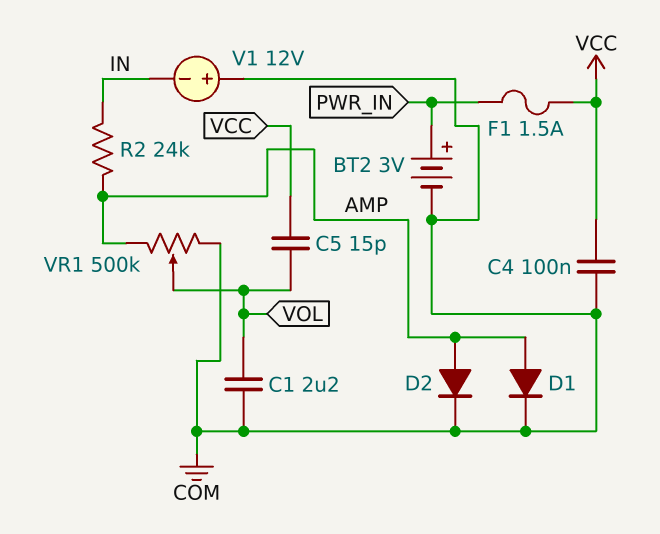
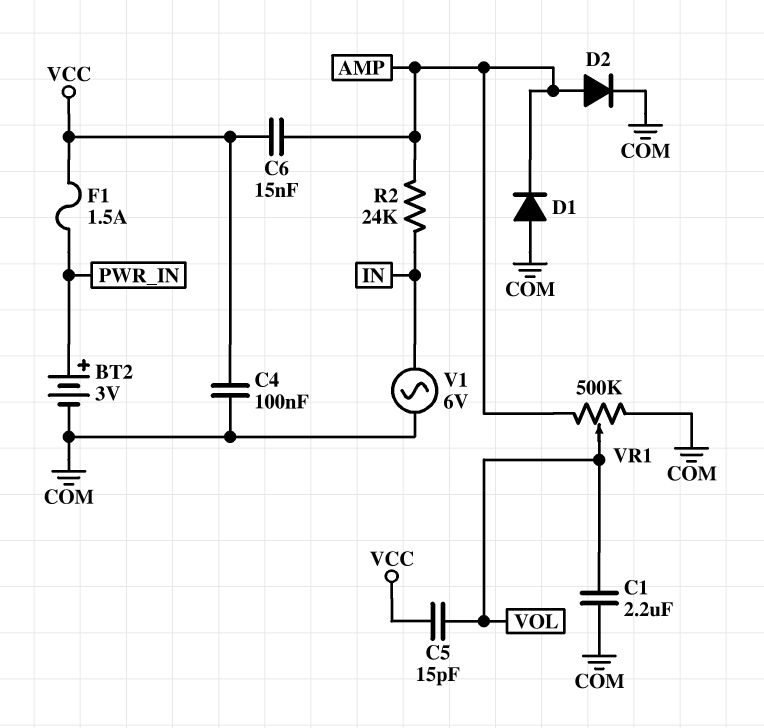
C6: none -> 15nF (AMP, VCC)
D1: diode (A AMP, K COM) -> diode (A COM, K AMP)
V1: 12V (plus COM, minus IN) -> AC 6V (COM, IN)

